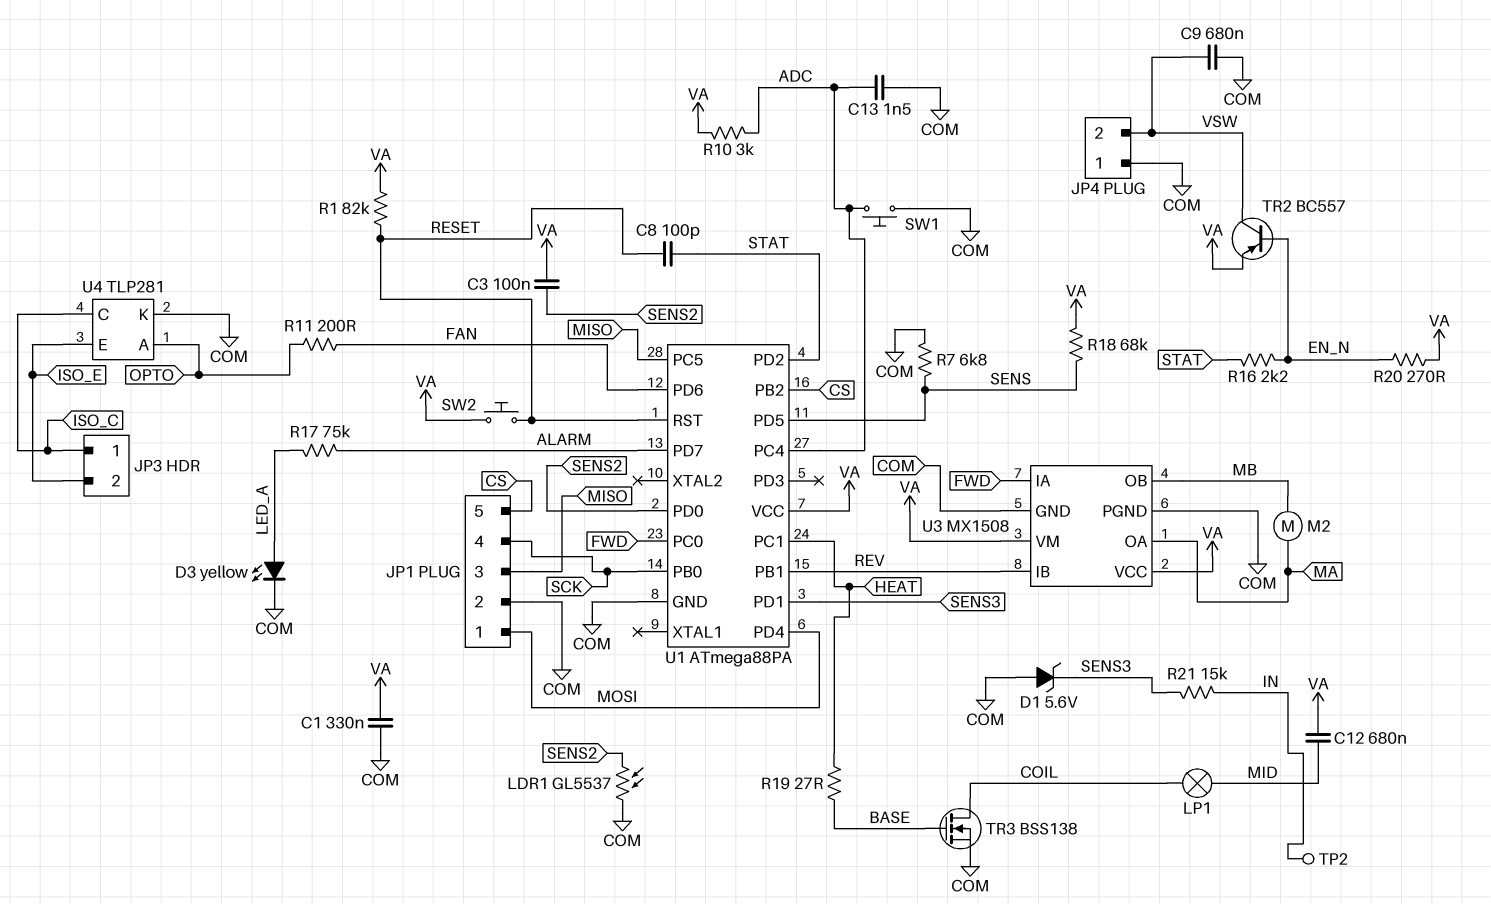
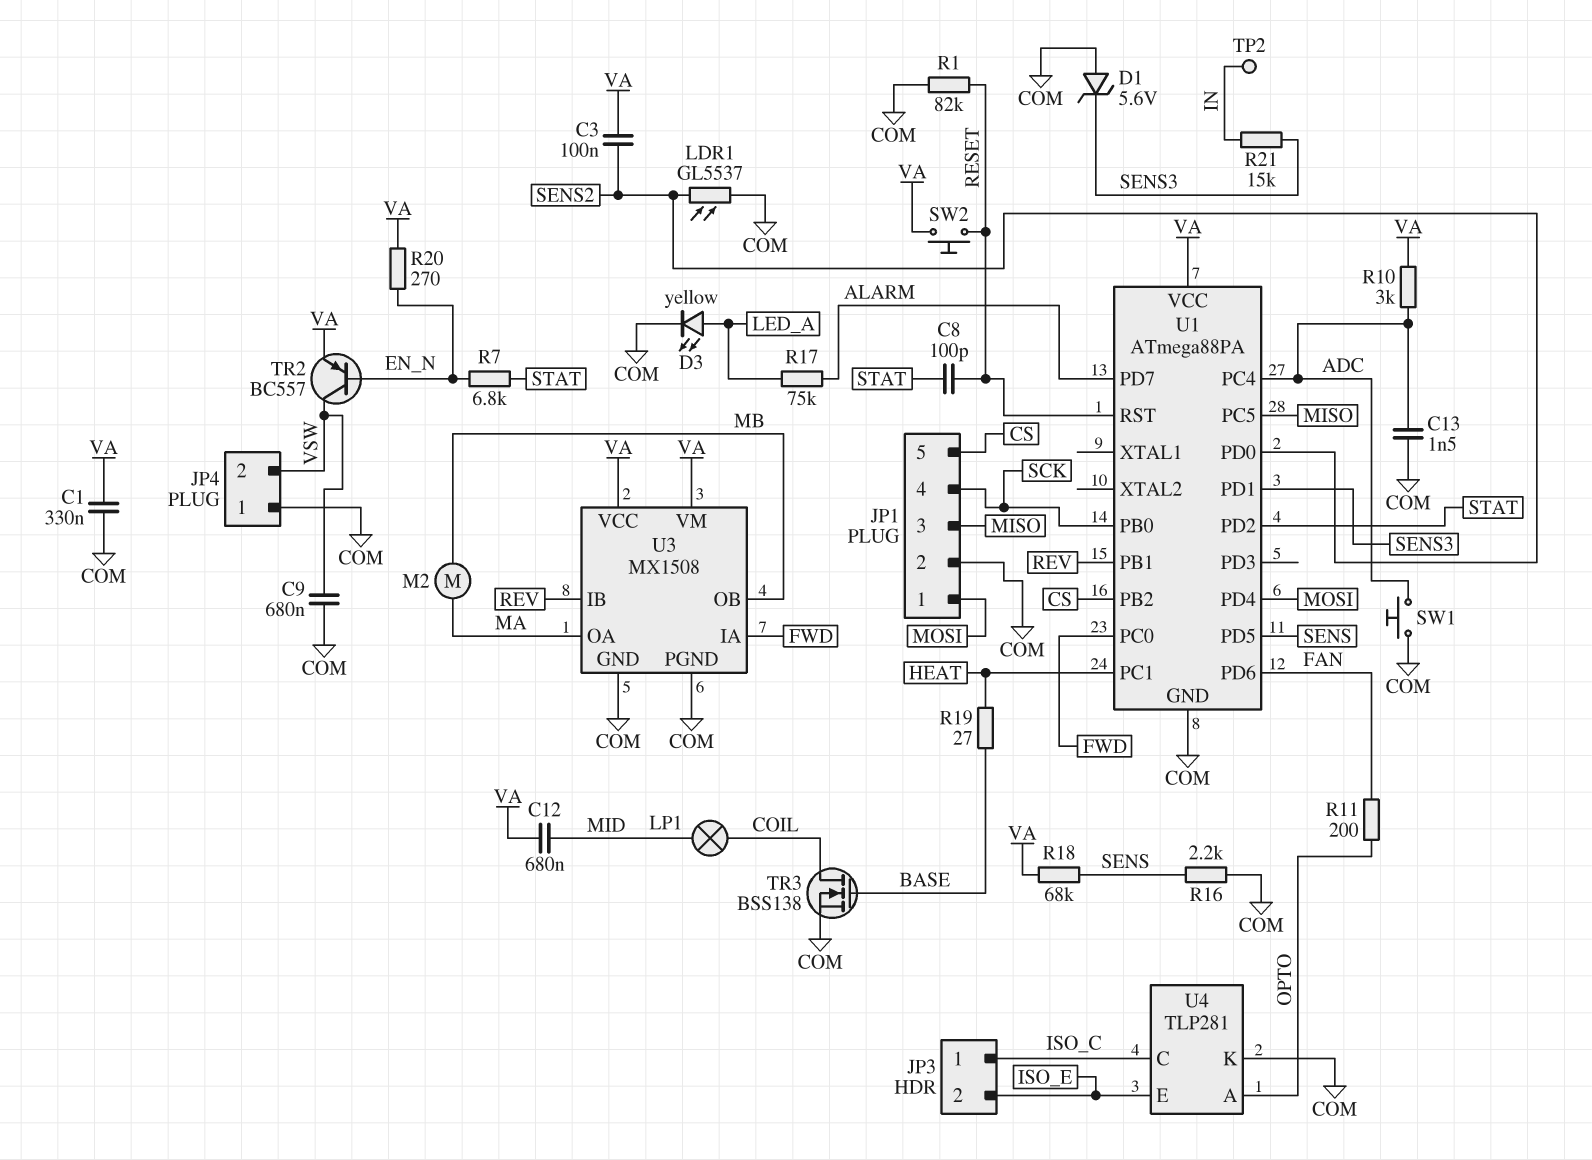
R1: 82k (RESET, VA) -> 82k (COM, RESET)
R7: 6.8k (COM, SENS) -> 6.8k (EN_N, STAT)
R16: 2.2k (EN_N, STAT) -> 2.2k (COM, SENS)

